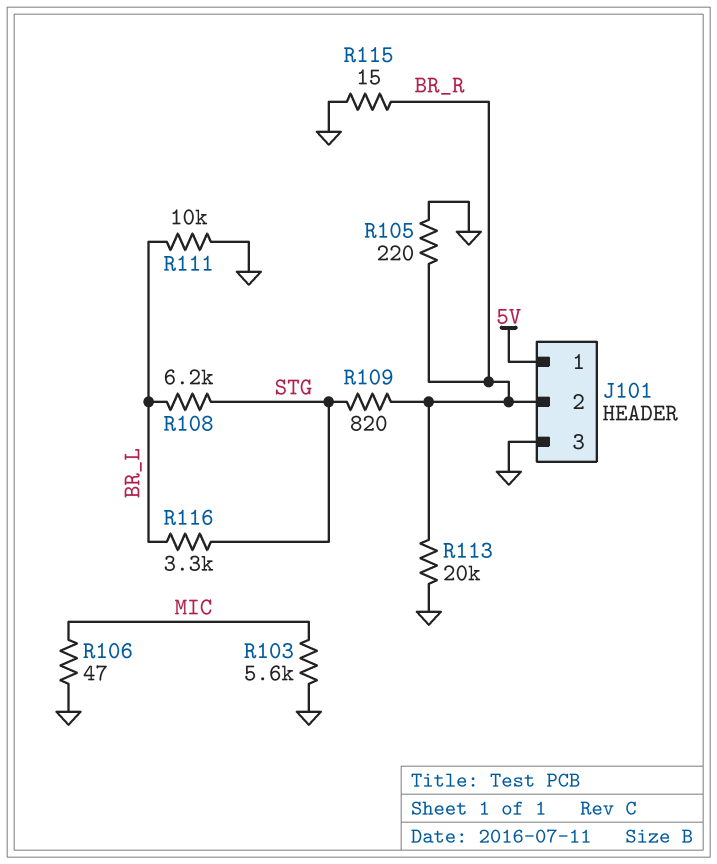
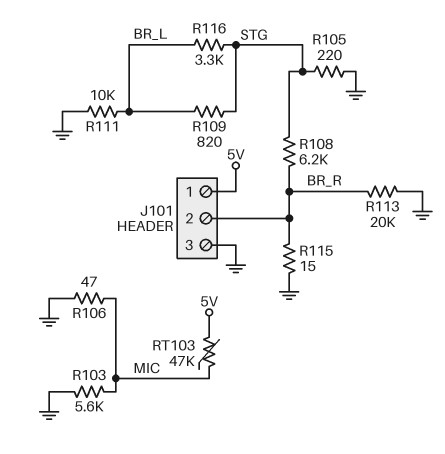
R105: 220 (BR_R, GND) -> 220 (GND, STG)
R108: 6.2k (BR_L, STG) -> 6.2k (BR_R, STG)
R109: 820 (BR_R, STG) -> 820 (BR_L, STG)
RT103: none -> 47k (5V, MIC)

